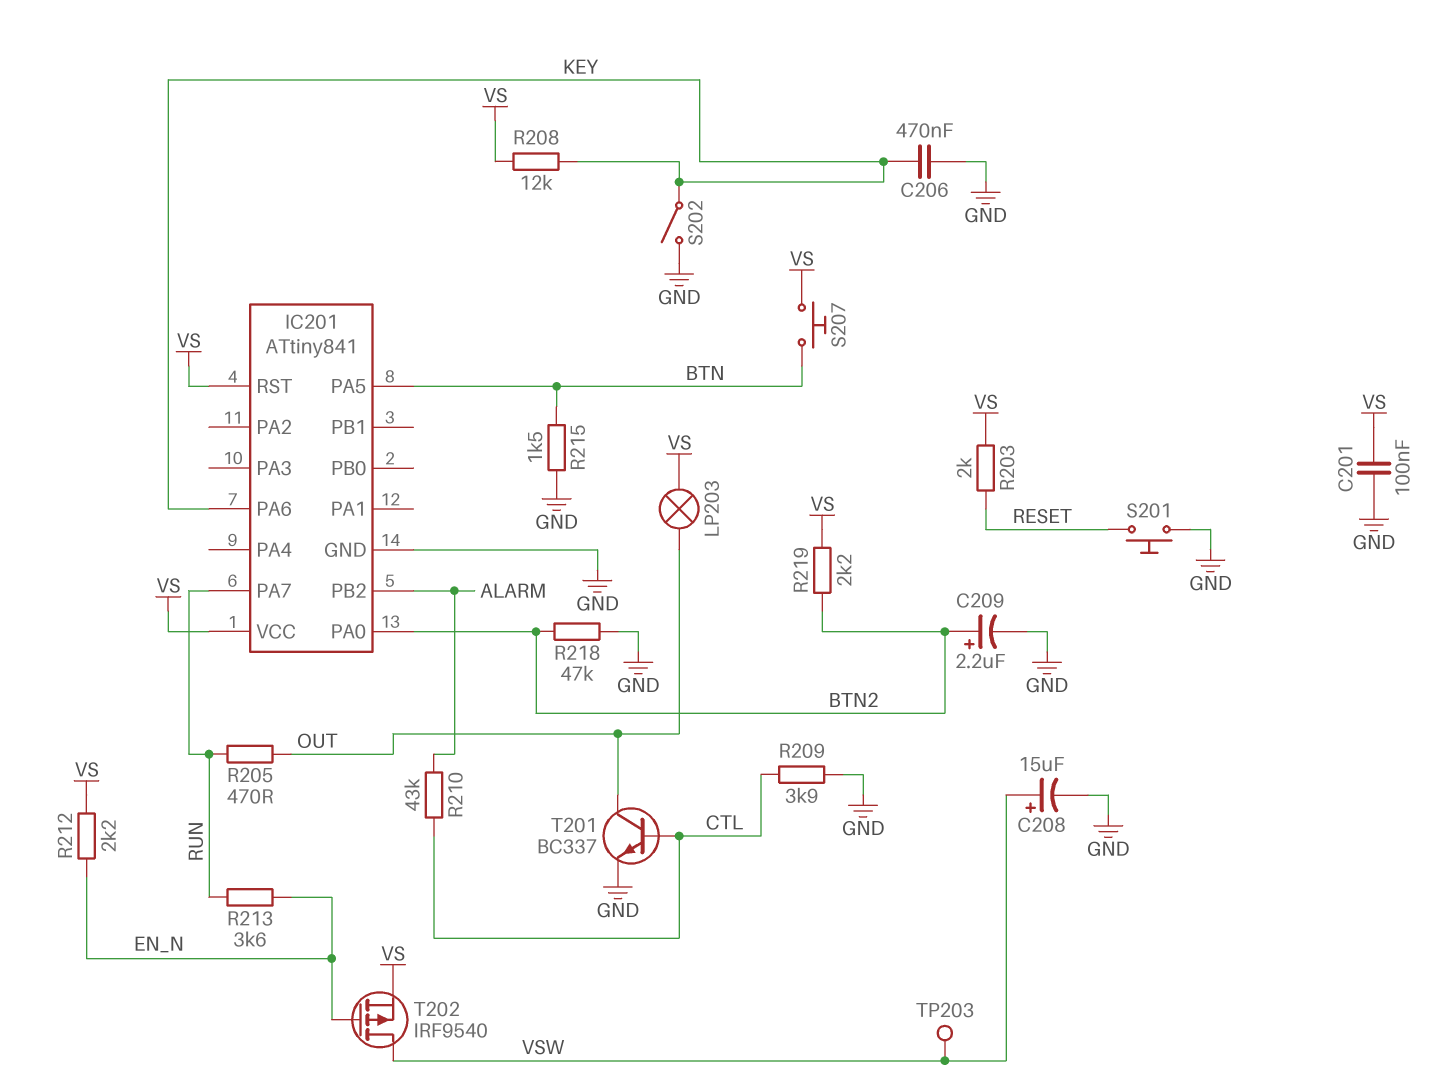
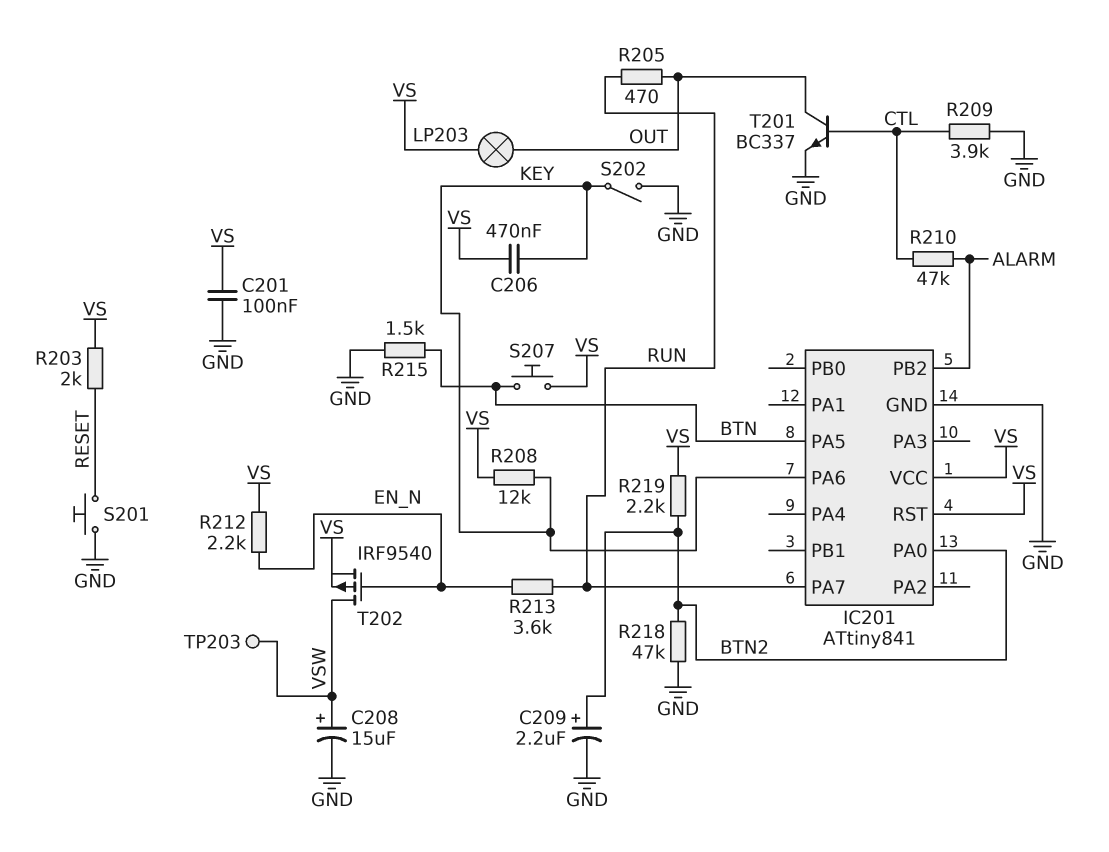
C206: 470nF (GND, KEY) -> 470nF (KEY, VS)
R210: 43k (ALARM, CTL) -> 47k (ALARM, CTL)

